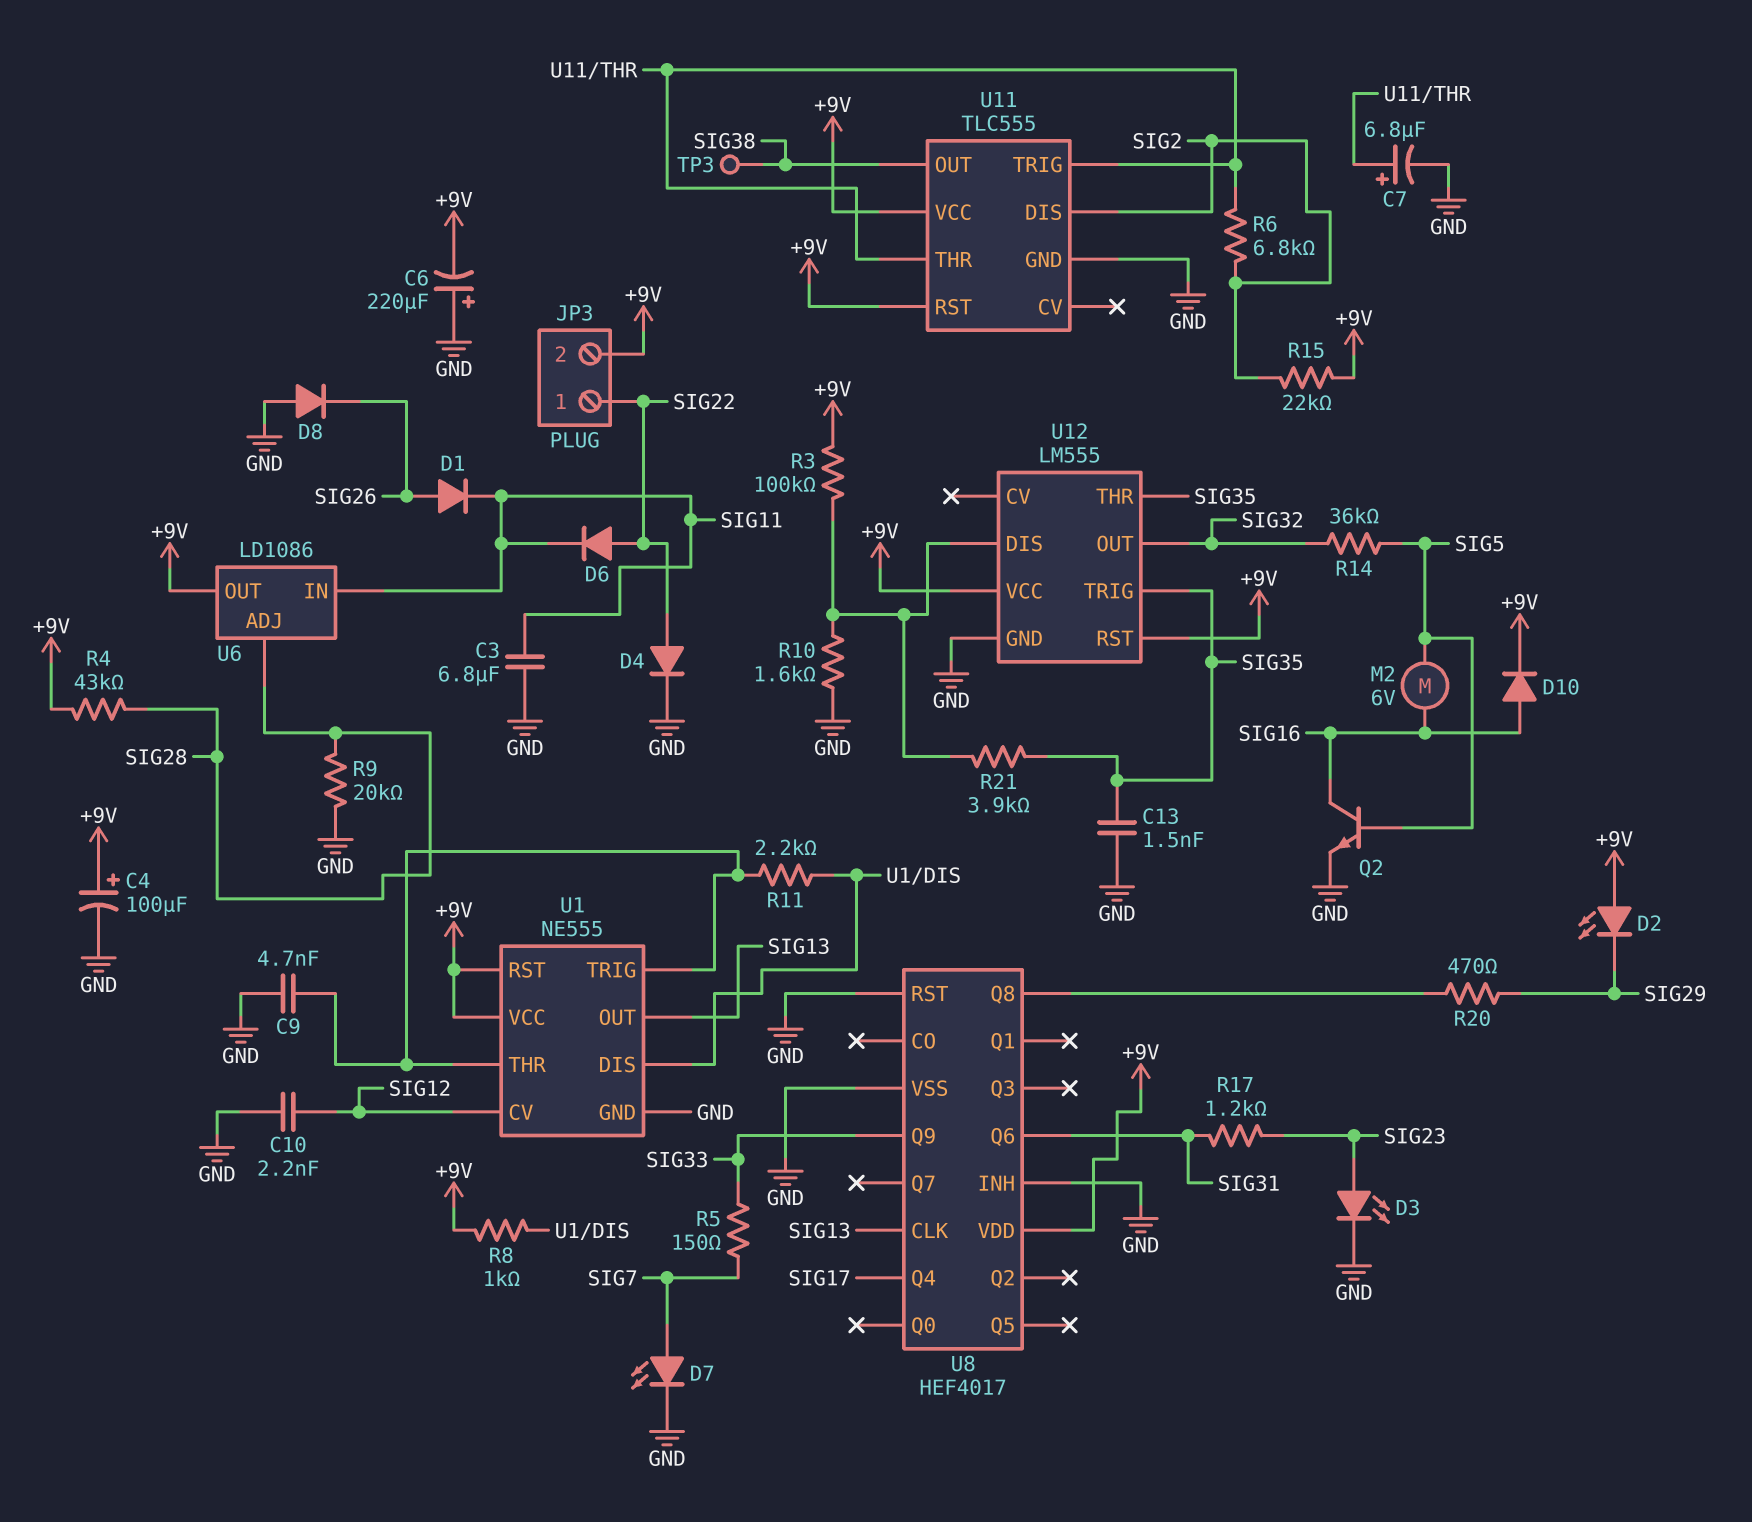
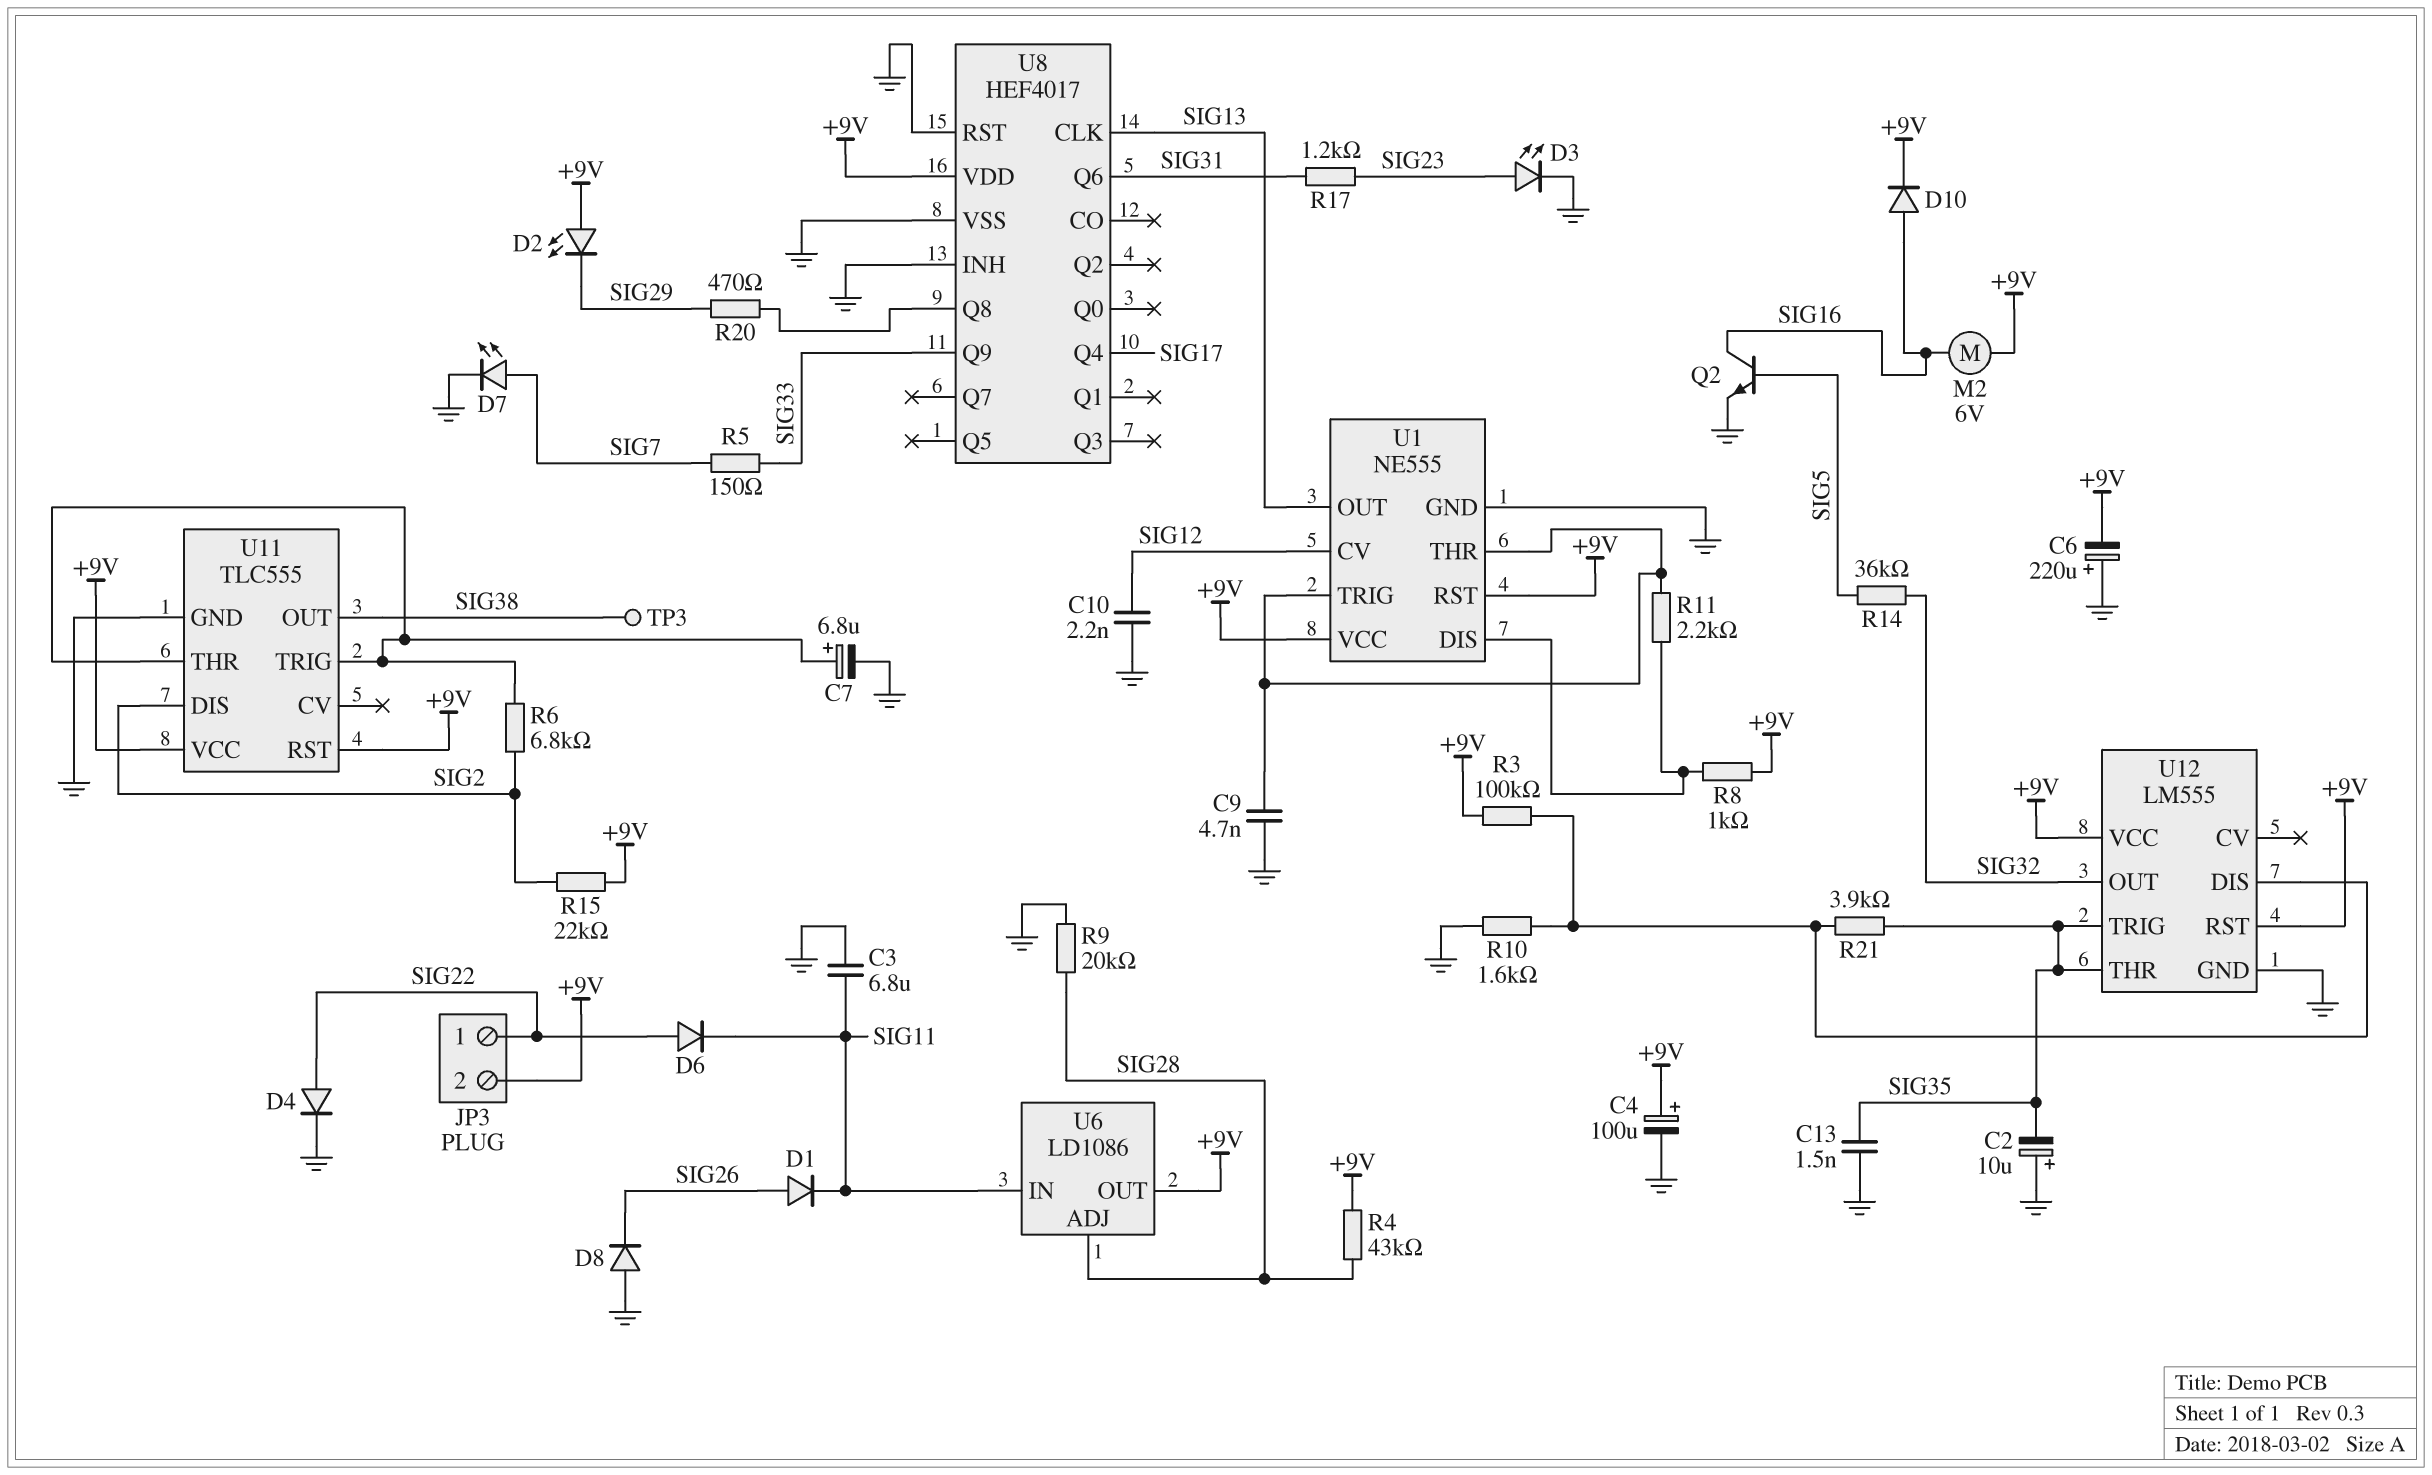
C2: none -> 10uF (plus GND, minus SIG35)
M2: motor 6V (SIG5, SIG16) -> motor 6V (+9V, SIG16)

